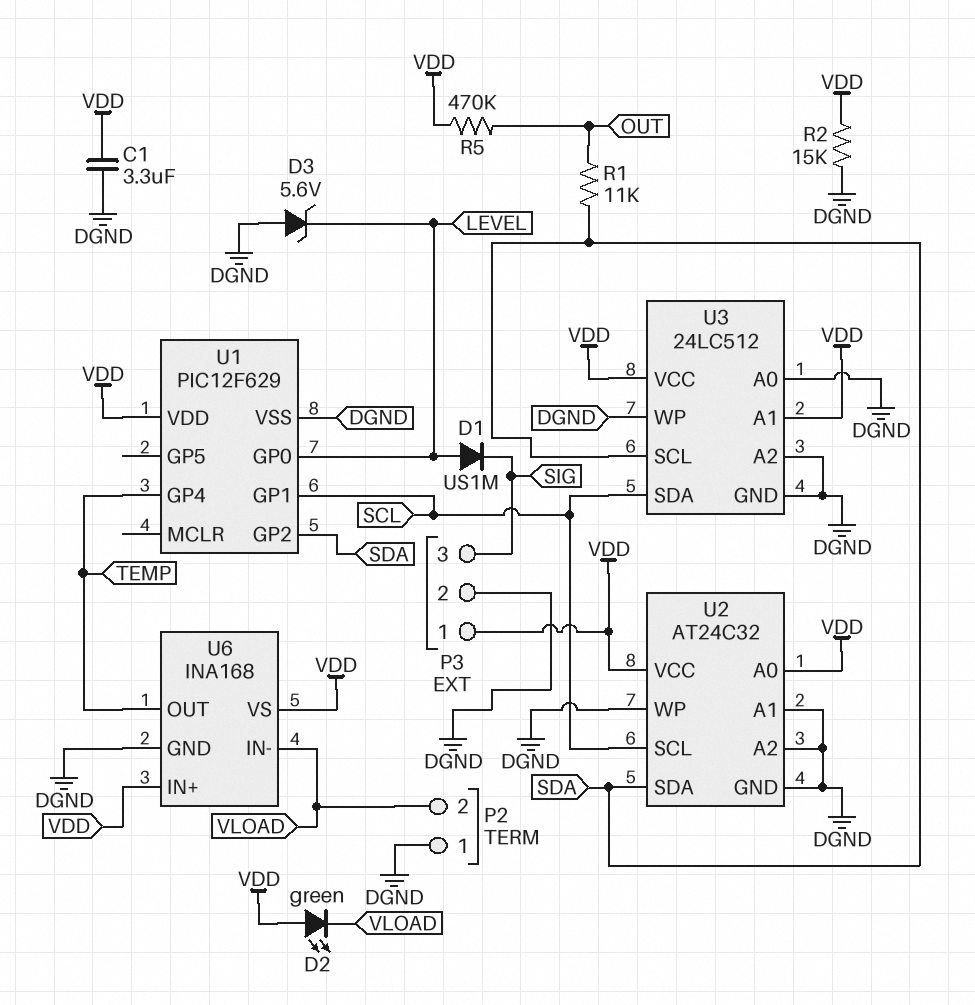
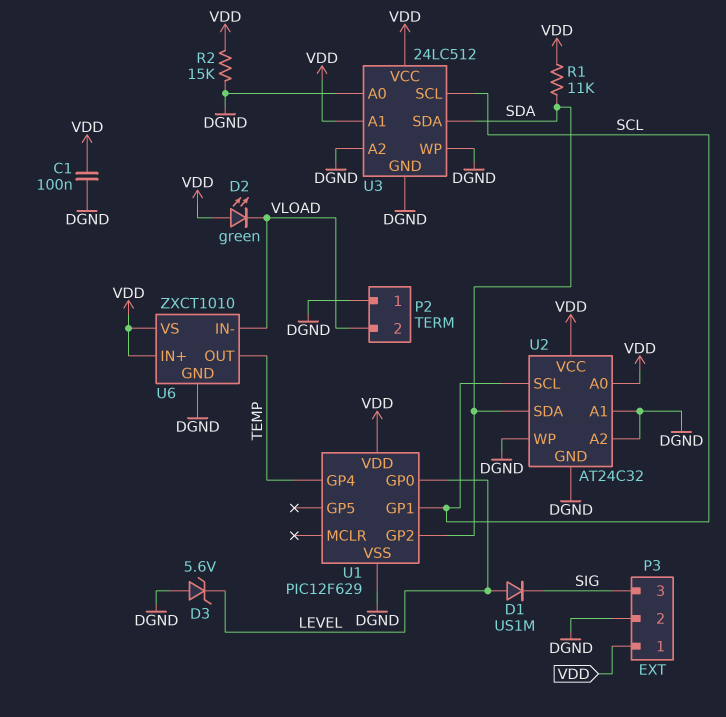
C1: 3.3uF (DGND, VDD) -> 100nF (DGND, VDD)
R1: 11k (OUT, SDA) -> 11k (SDA, VDD)
R5: 470k (OUT, VDD) -> none
U3 pin SCL: SDA -> SCL
U3 pin SDA: SCL -> SDA
U6: INA168 -> ZXCT1010

